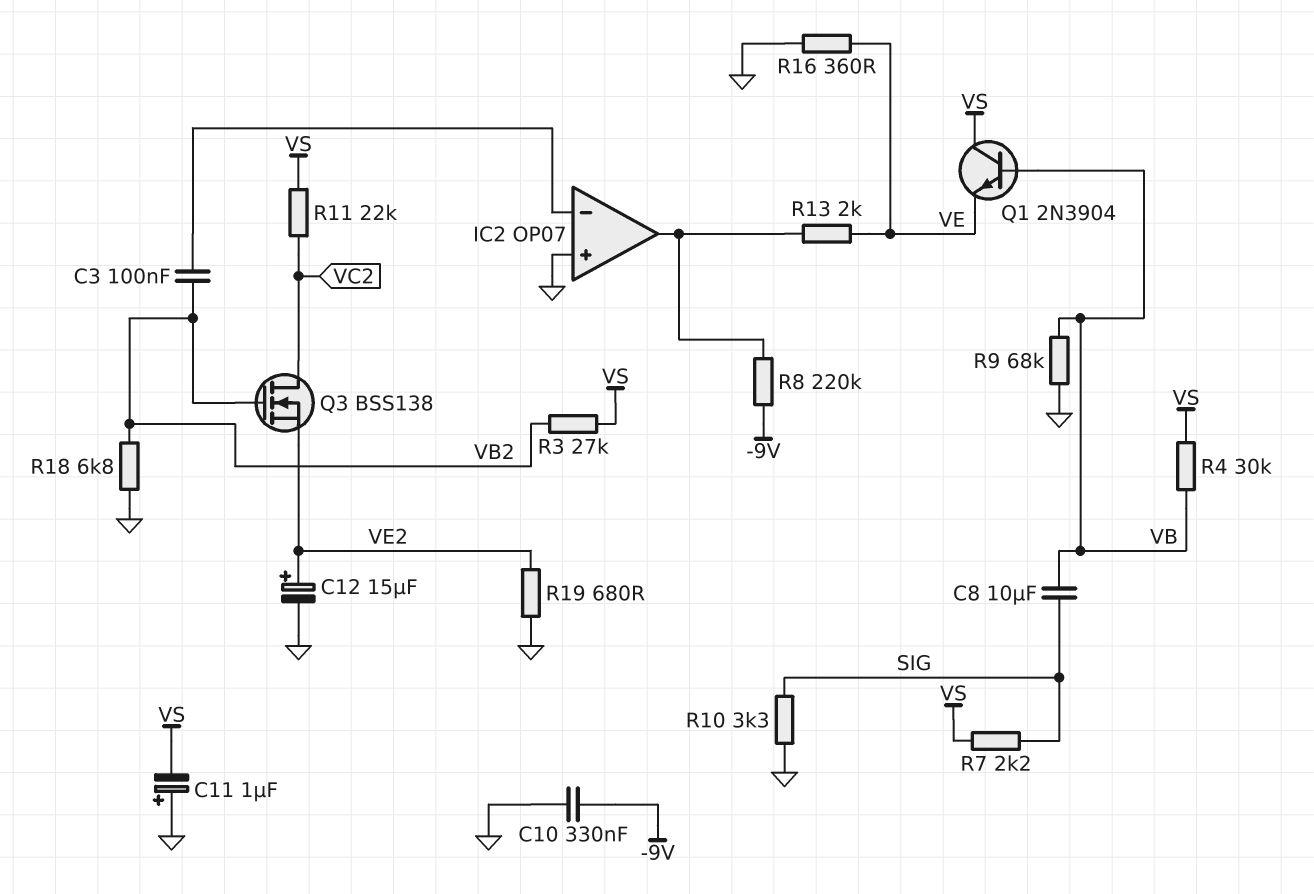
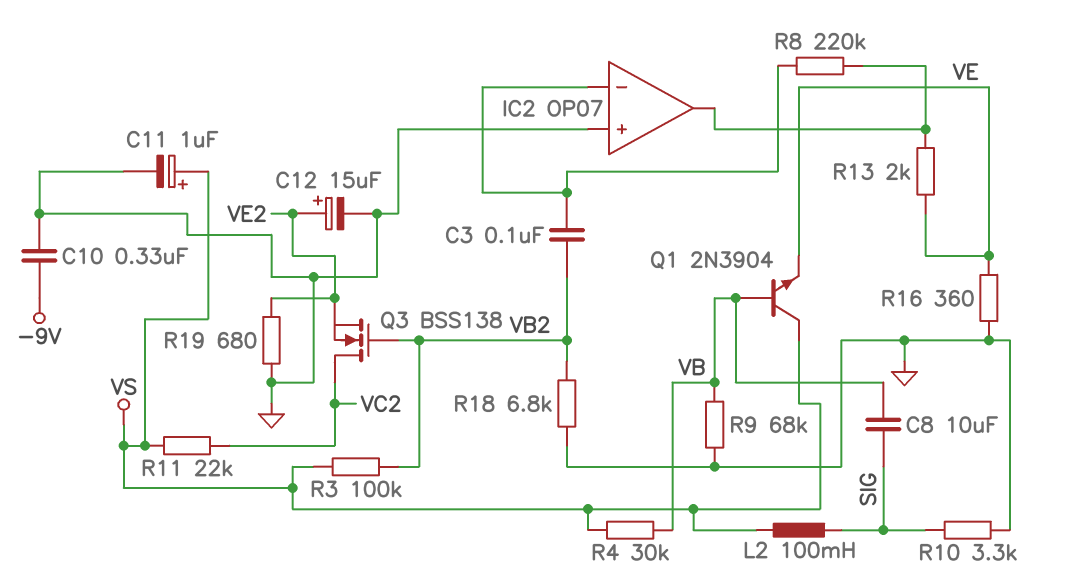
C11: 1uF (plus GND, minus VS) -> 1uF (plus VS, minus GND)
L2: none -> 100mH (SIG, VS)
R3: 27k (VB2, VS) -> 100k (VB2, VS)
R7: 2.2k (SIG, VS) -> none
R8: 220k (-9V, IC2/out) -> 220k (IC2/in-, IC2/out)

